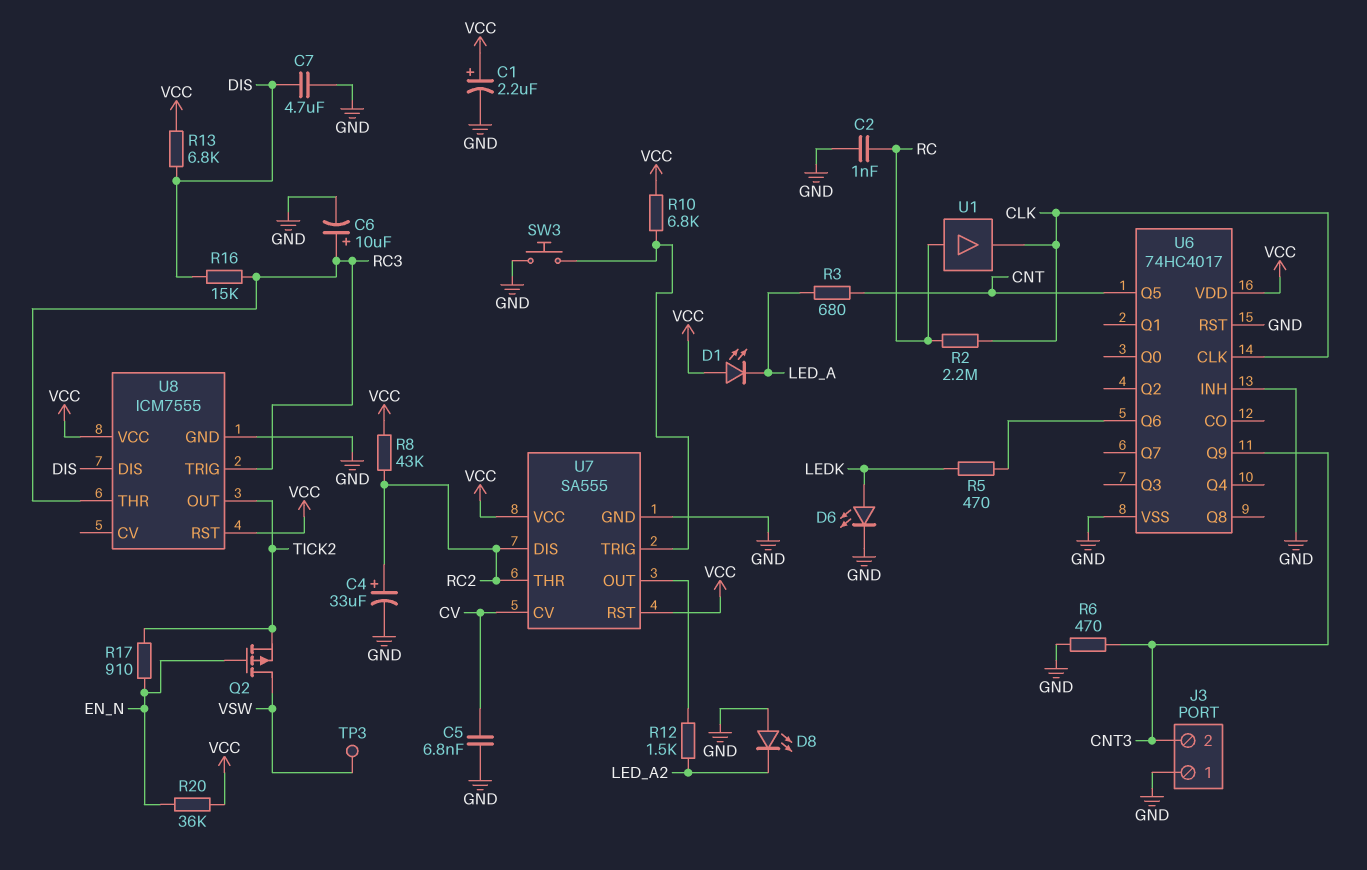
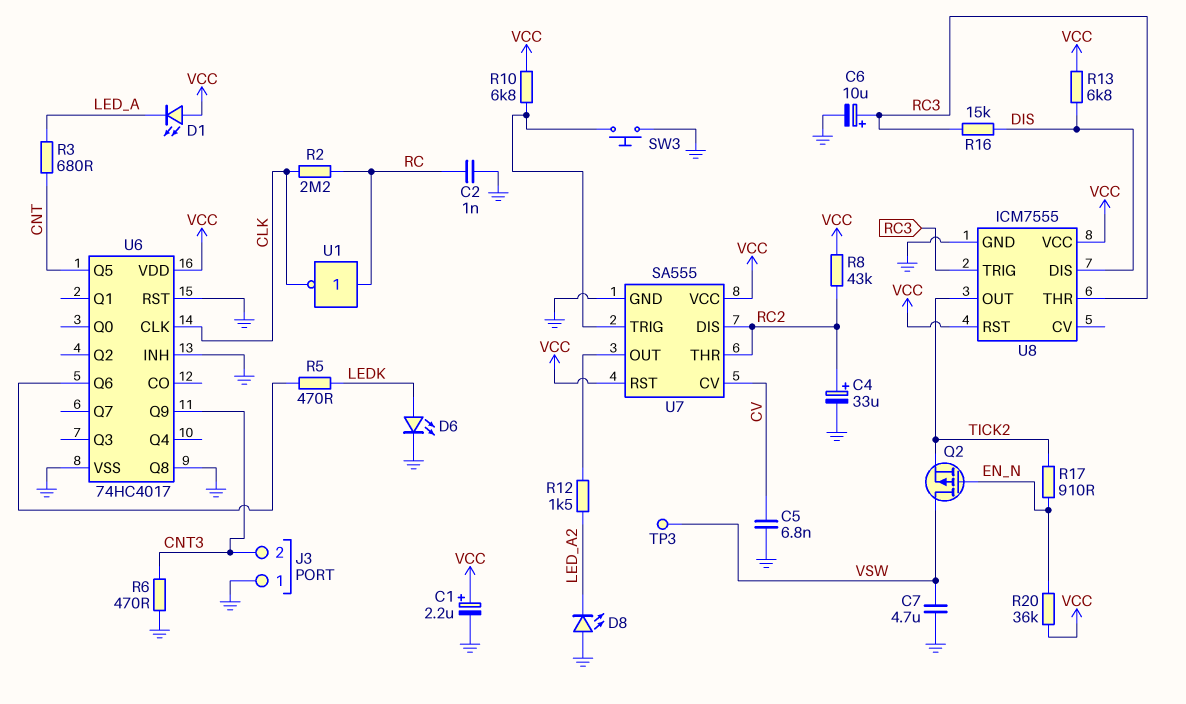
C7: 4.7uF (DIS, GND) -> 4.7uF (GND, VSW)
U1: buffer (in RC, out CLK) -> NOT (in RC, out CLK)
U6 pin Q8: none -> GND

